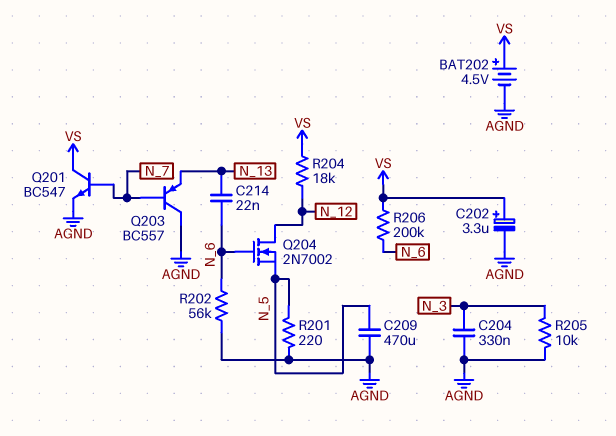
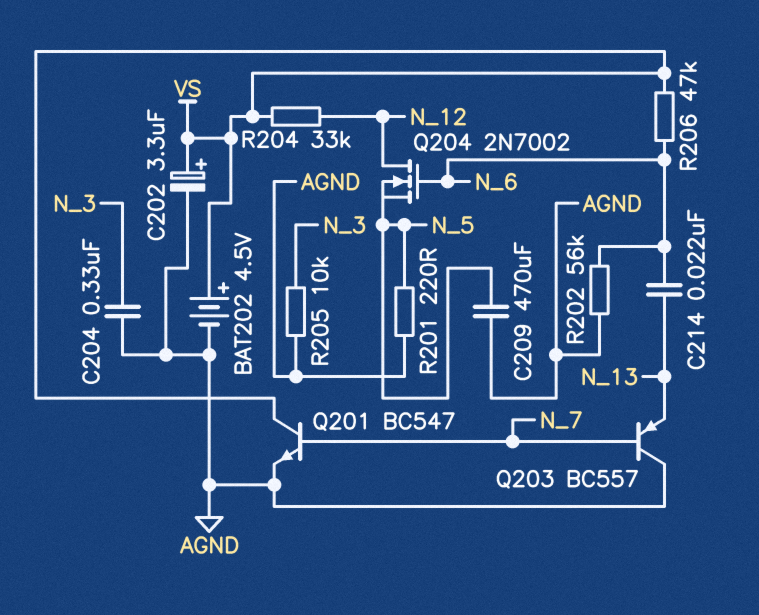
R204: 18k (N_12, VS) -> 33k (N_12, VS)
R206: 200k (N_6, VS) -> 47k (N_6, VS)

